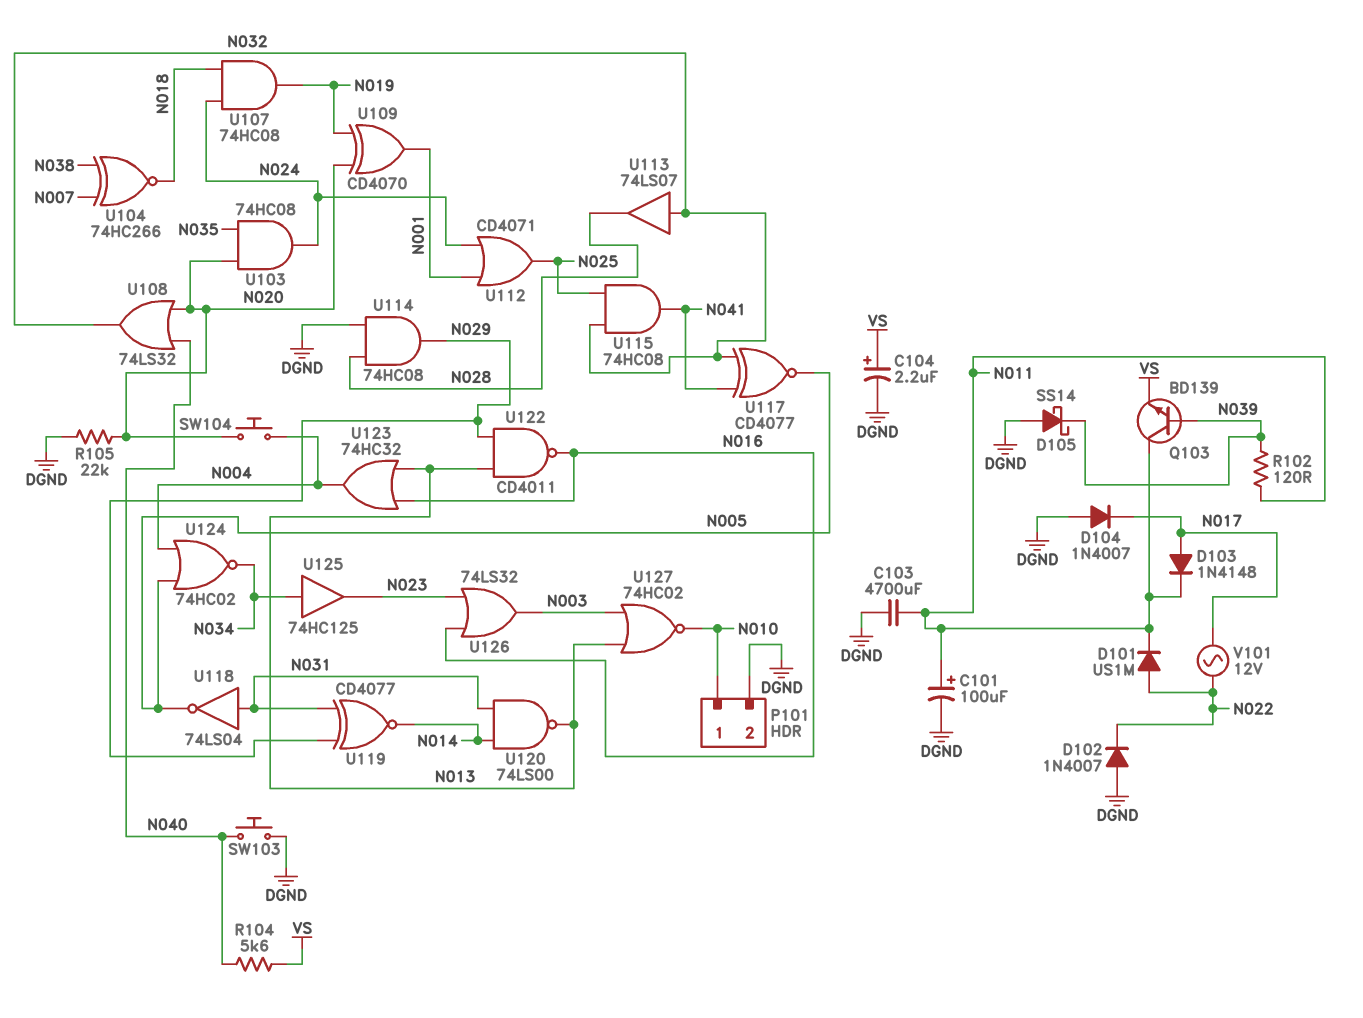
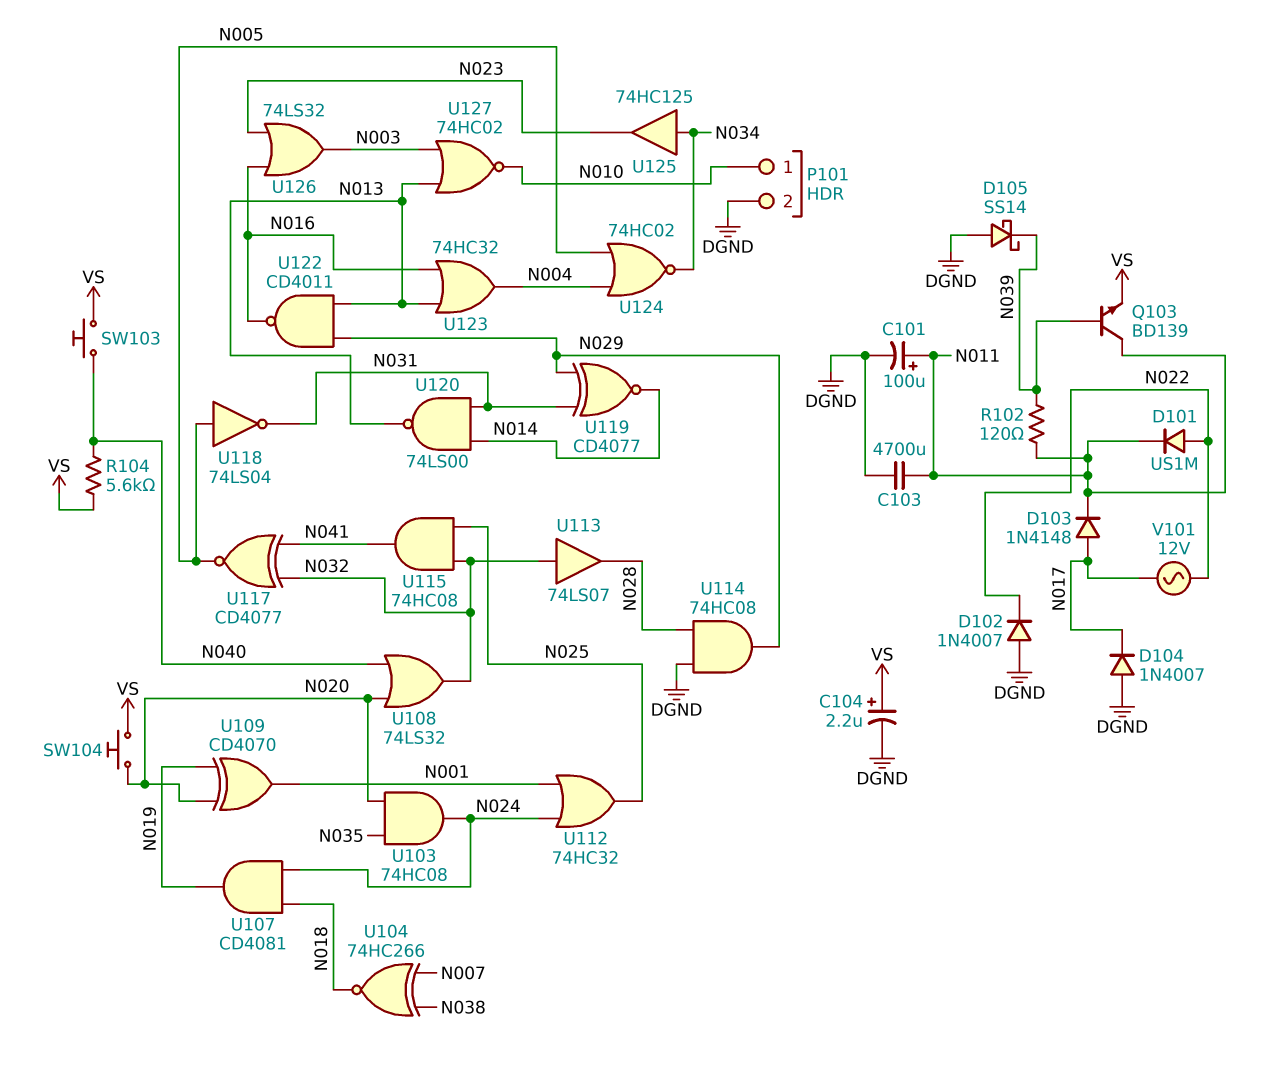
R105: 22k (DGND, N020) -> none
SW103: button (DGND, N040) -> button (N040, VS)
SW104: button (N004, N020) -> button (N020, VS)
U107: AND 74HC08 (in N018, in N024, out N019) -> AND CD4081 (in N018, in N024, out N019)
U112: OR CD4071 (in N001, in N024, out N025) -> OR 74HC32 (in N001, in N024, out N025)
U118: NOT 74LS04 (in N031, out N005) -> NOT 74LS04 (in N005, out N031)

